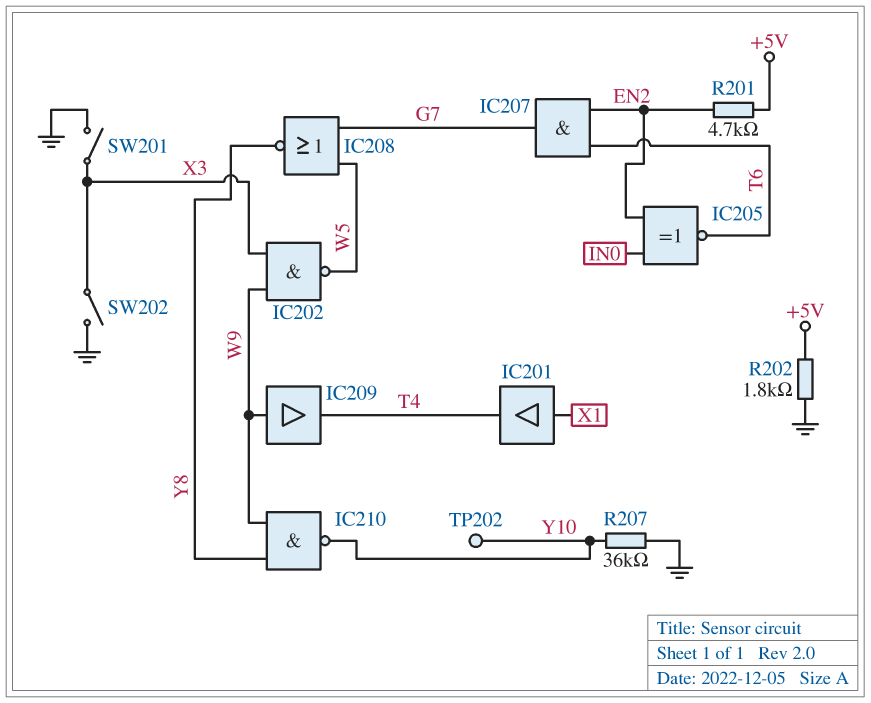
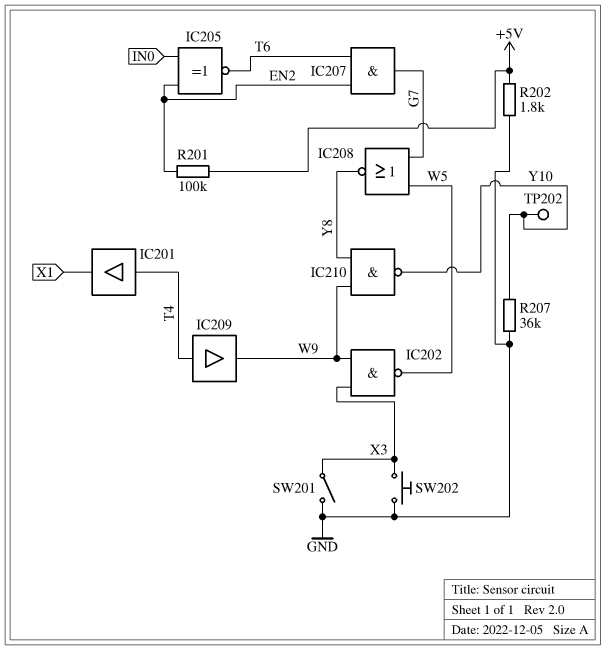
IC201: buffer (in X1, out T4) -> buffer (in T4, out X1)
IC209: buffer (in W9, out T4) -> buffer (in T4, out W9)
R201: 4.7k (+5V, EN2) -> 100k (+5V, EN2)
SW202: switch (GND, X3) -> button (GND, X3)

